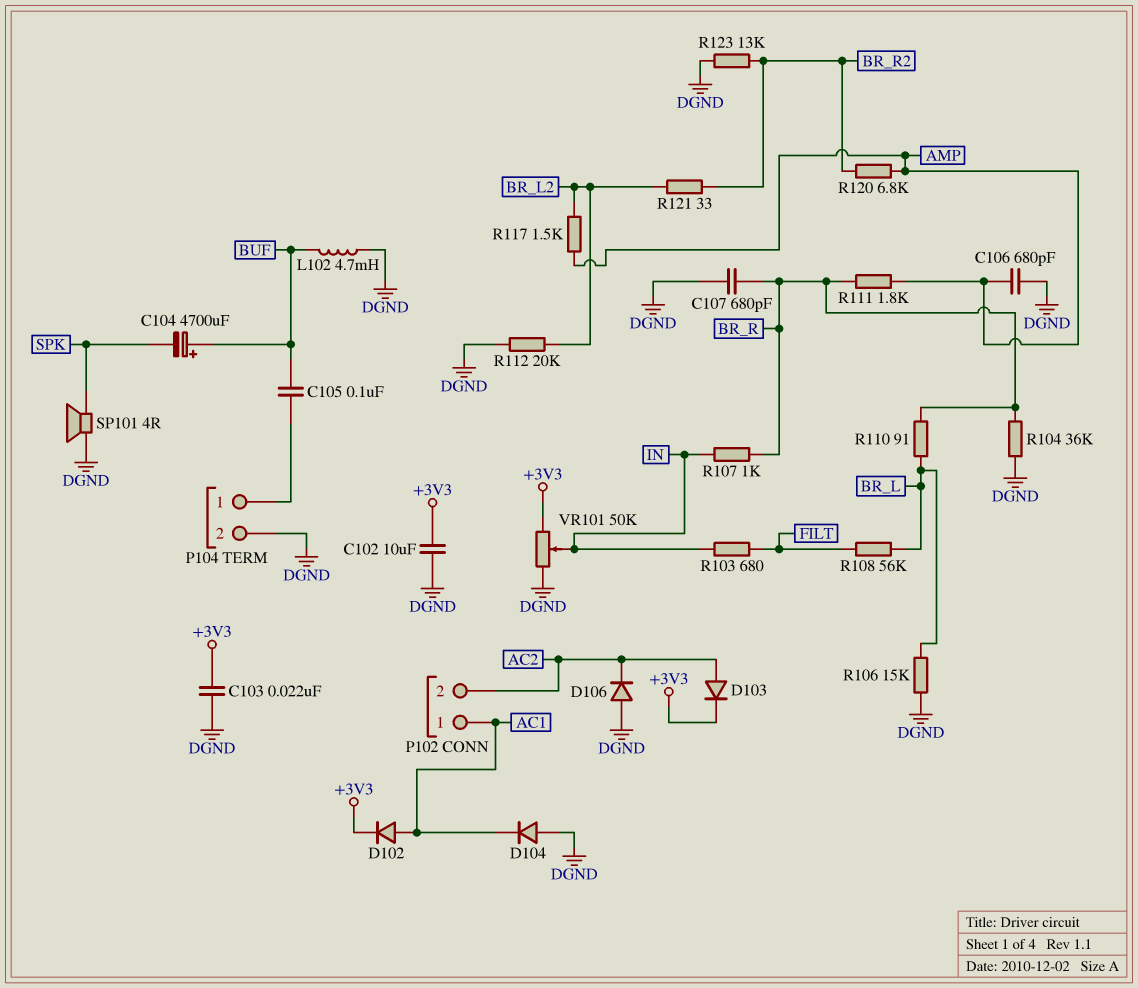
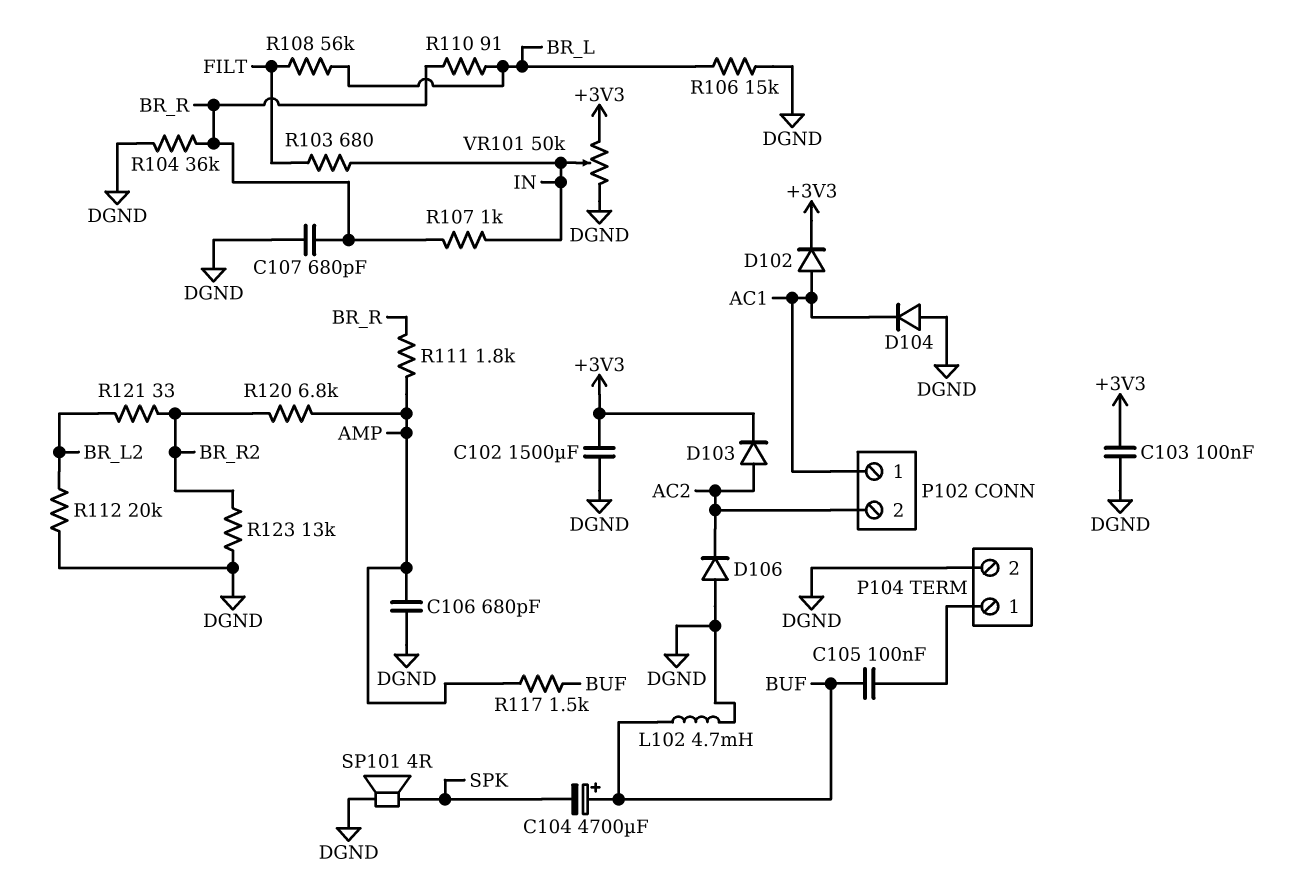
C102: 10uF (+3V3, DGND) -> 1500uF (+3V3, DGND)
C103: 22nF (+3V3, DGND) -> 100nF (+3V3, DGND)
R117: 1.5k (AMP, BR_L2) -> 1.5k (AMP, BUF)

